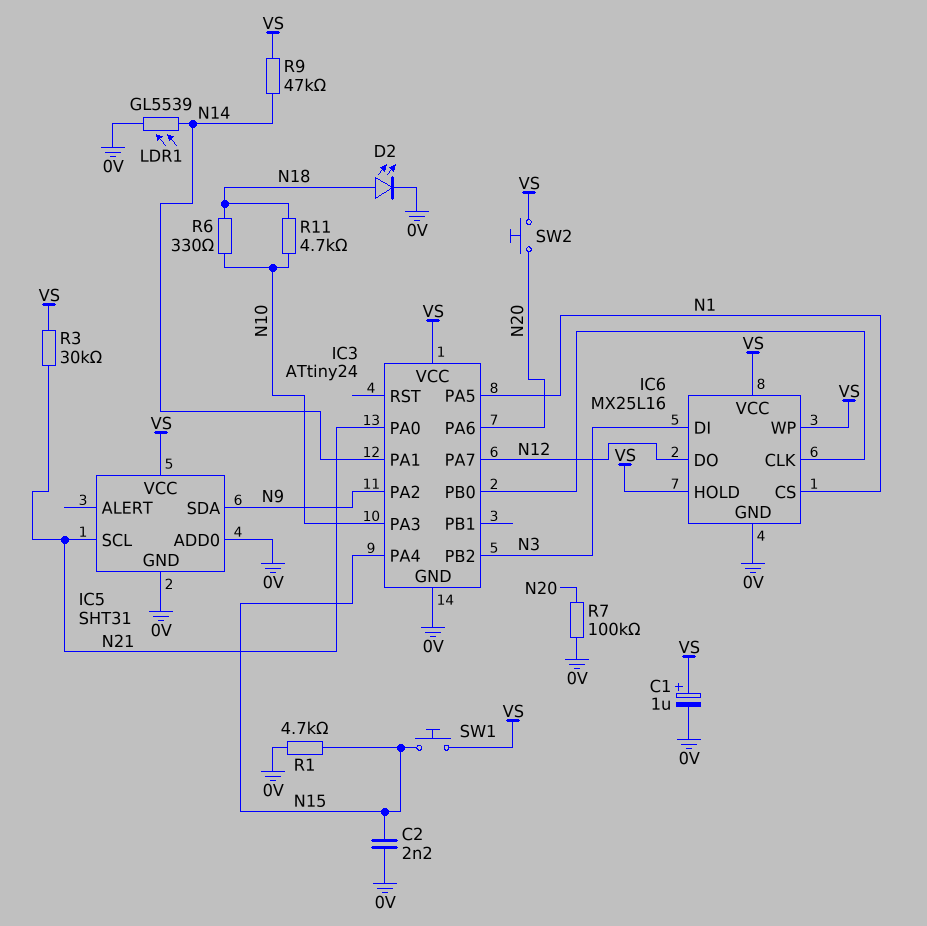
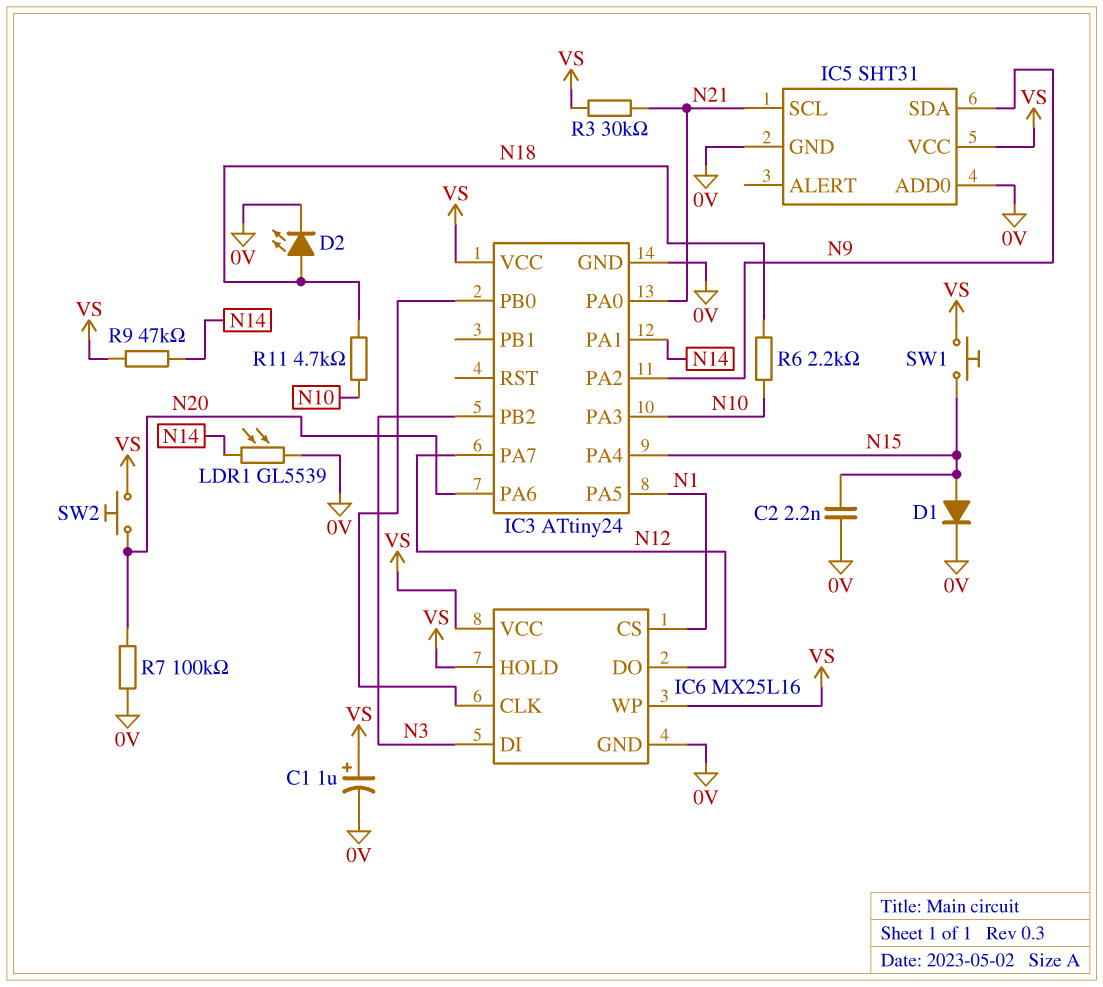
D1: none -> diode (A N15, K 0V)
R1: 4.7k (0V, N15) -> none
R6: 330 (N10, N18) -> 2.2k (N10, N18)

